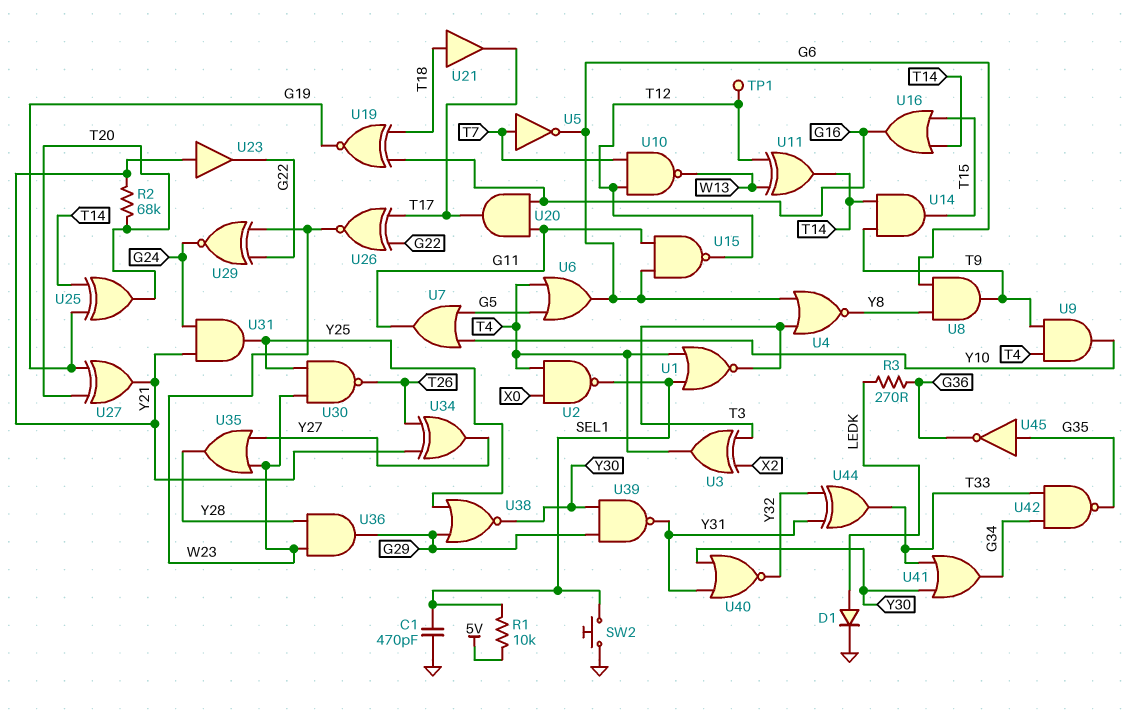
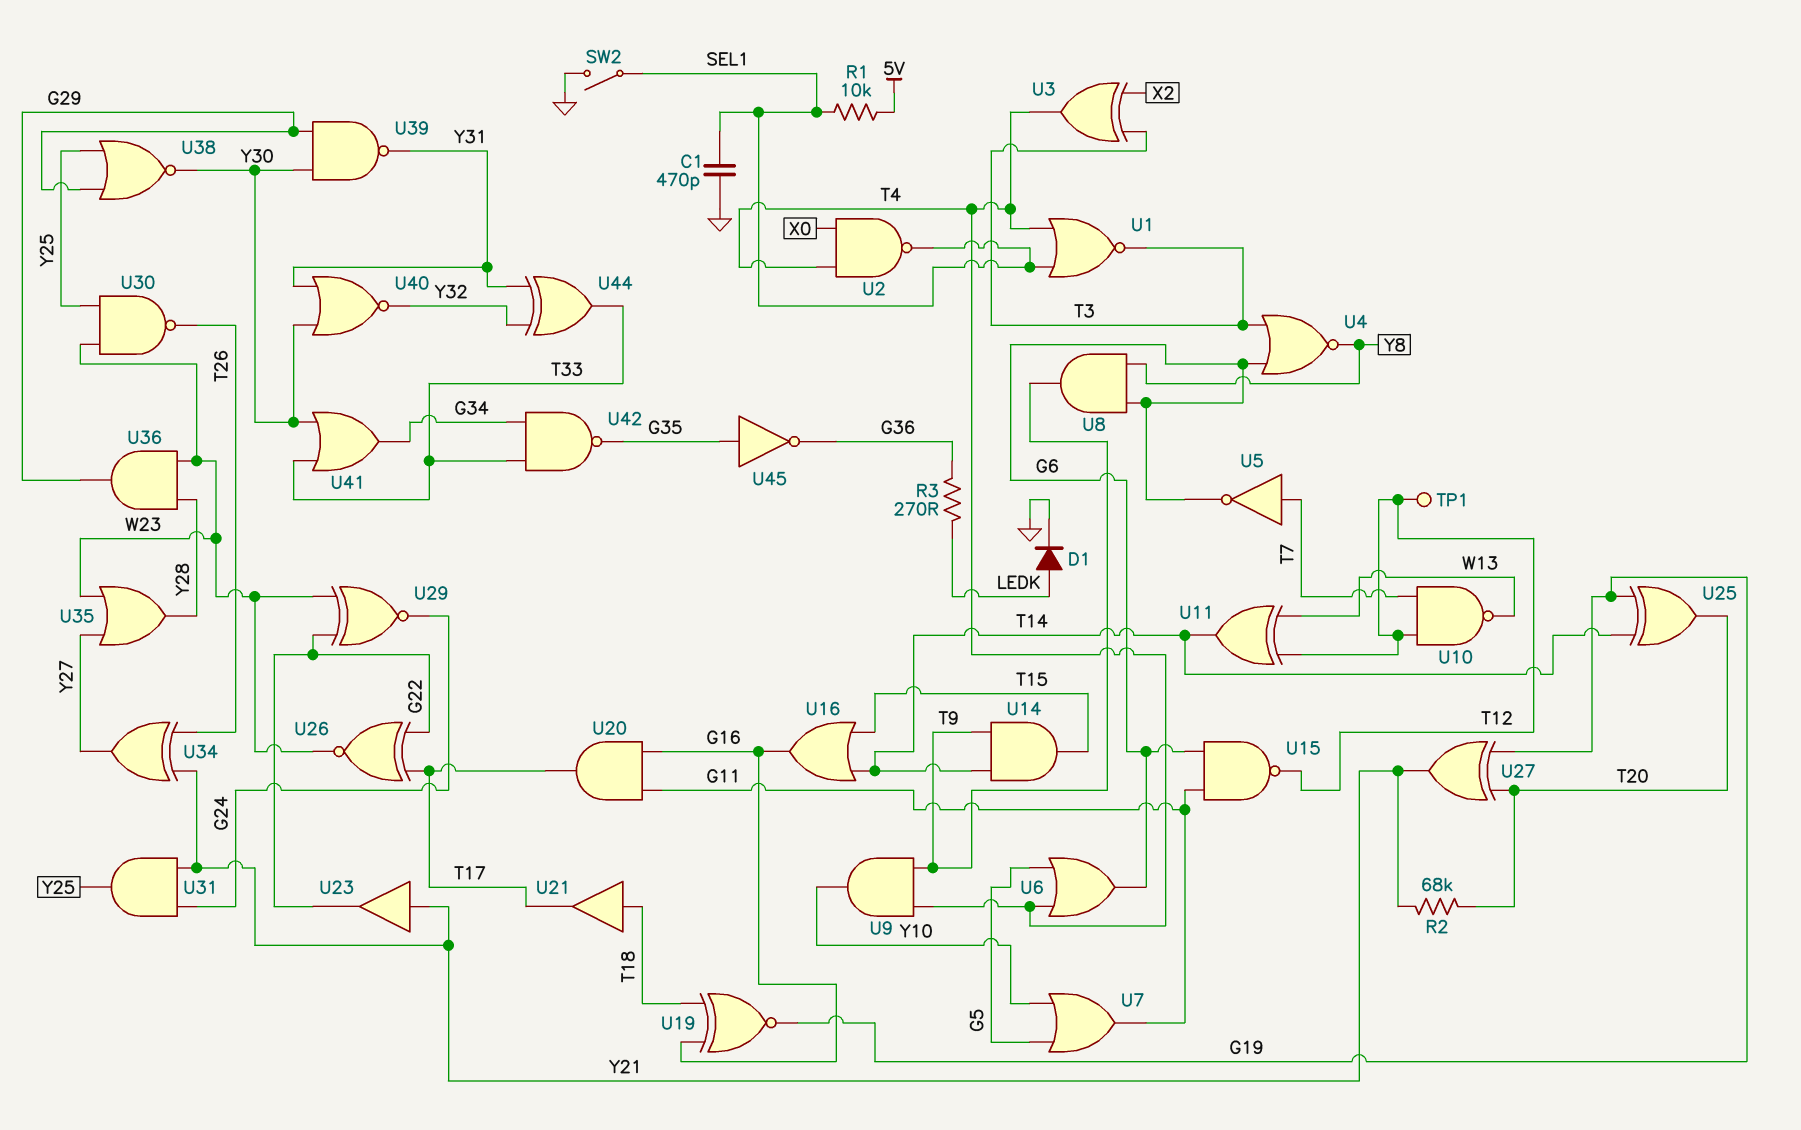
SW2: button (GND, SEL1) -> switch (GND, SEL1)

